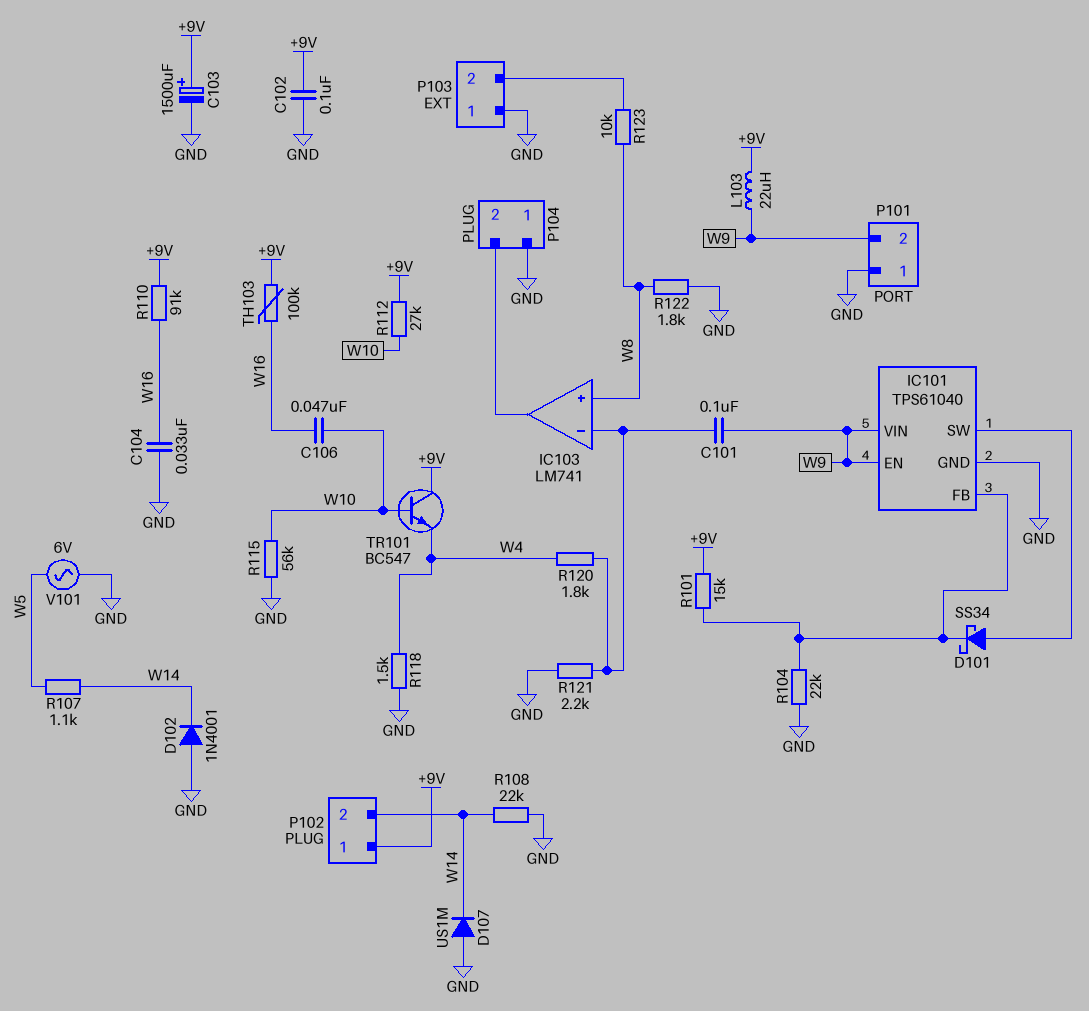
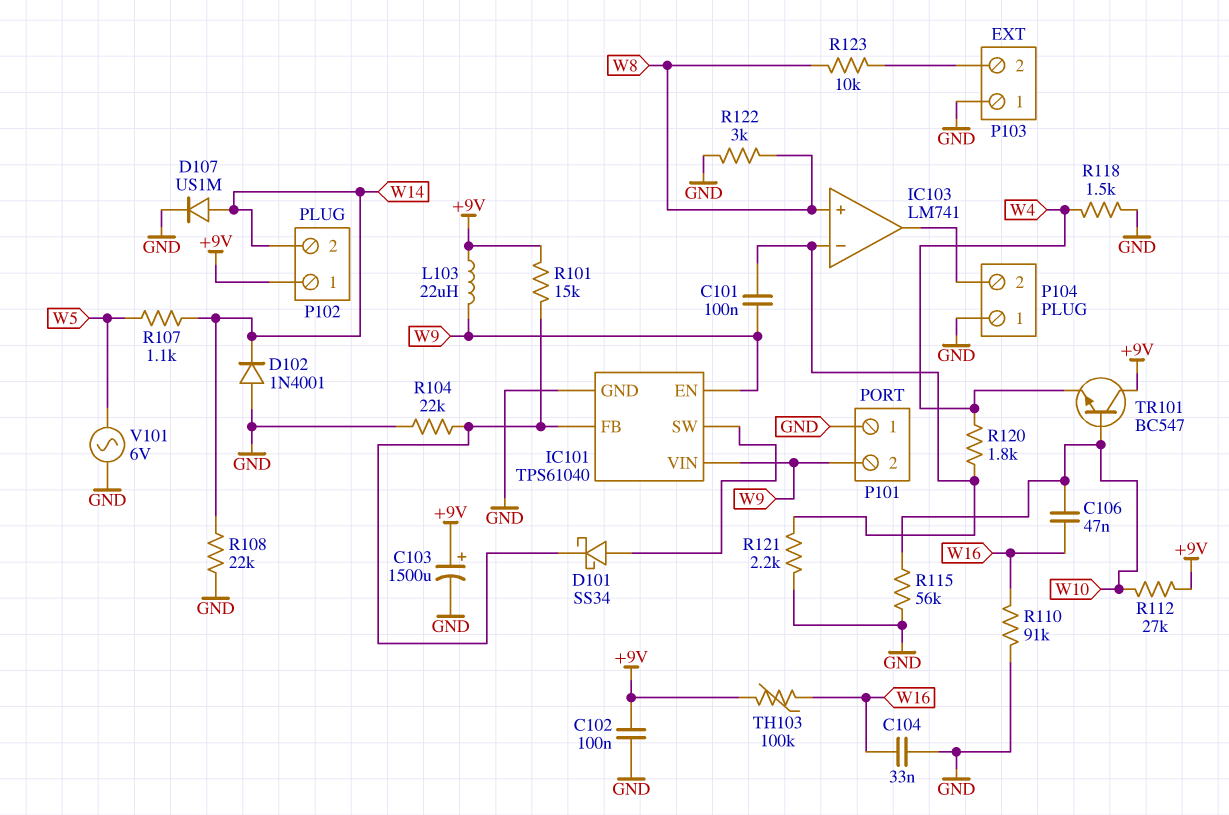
D107: diode US1M (A GND, K W14) -> diode US1M (A W14, K GND)
R110: 91k (+9V, W16) -> 91k (GND, W16)
R122: 1.8k (GND, W8) -> 3k (GND, W8)

